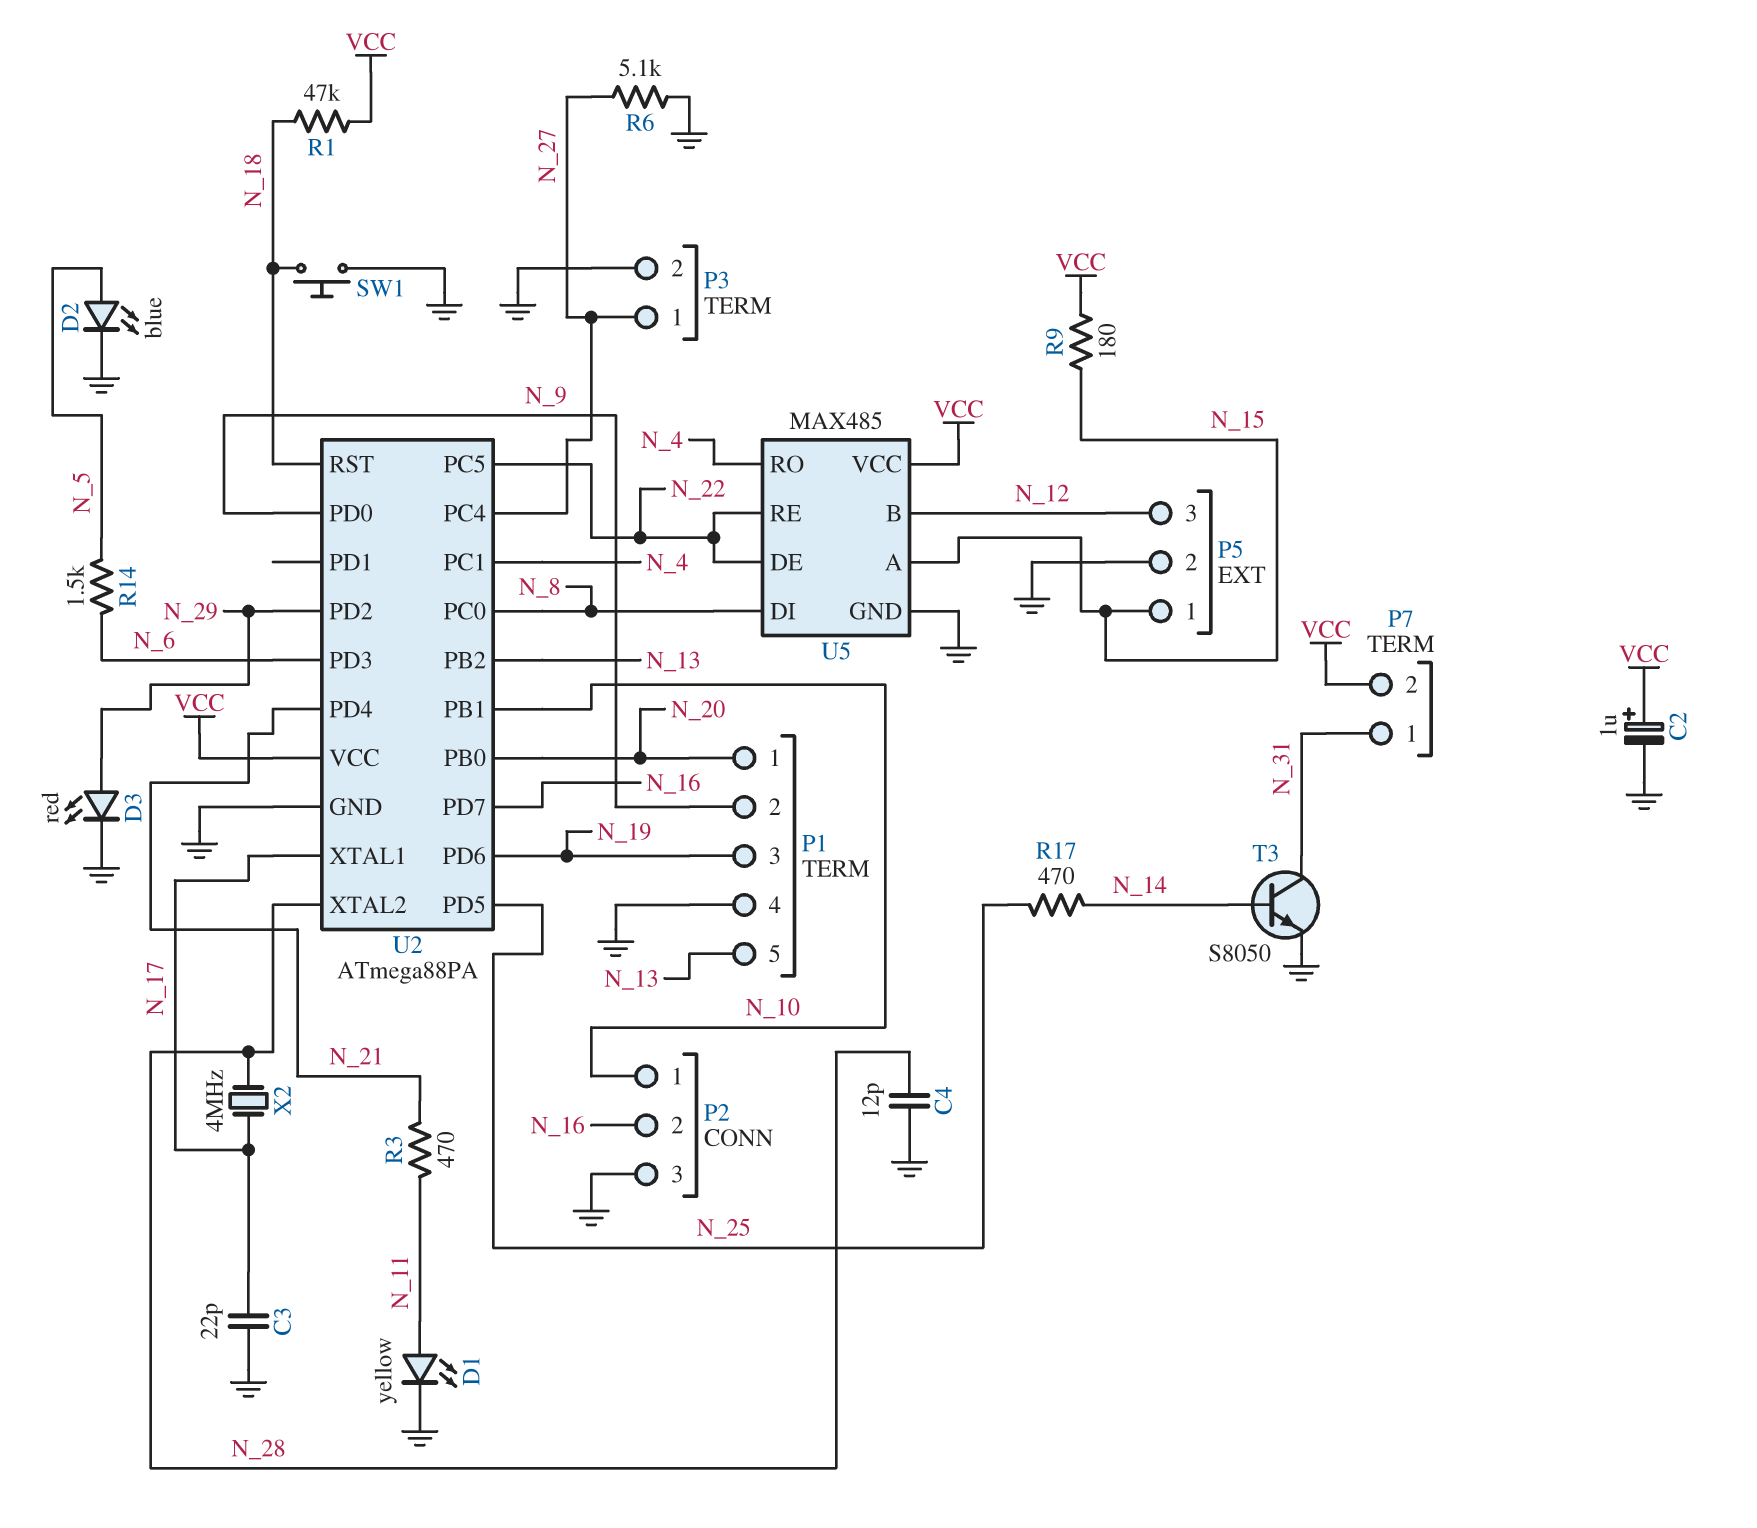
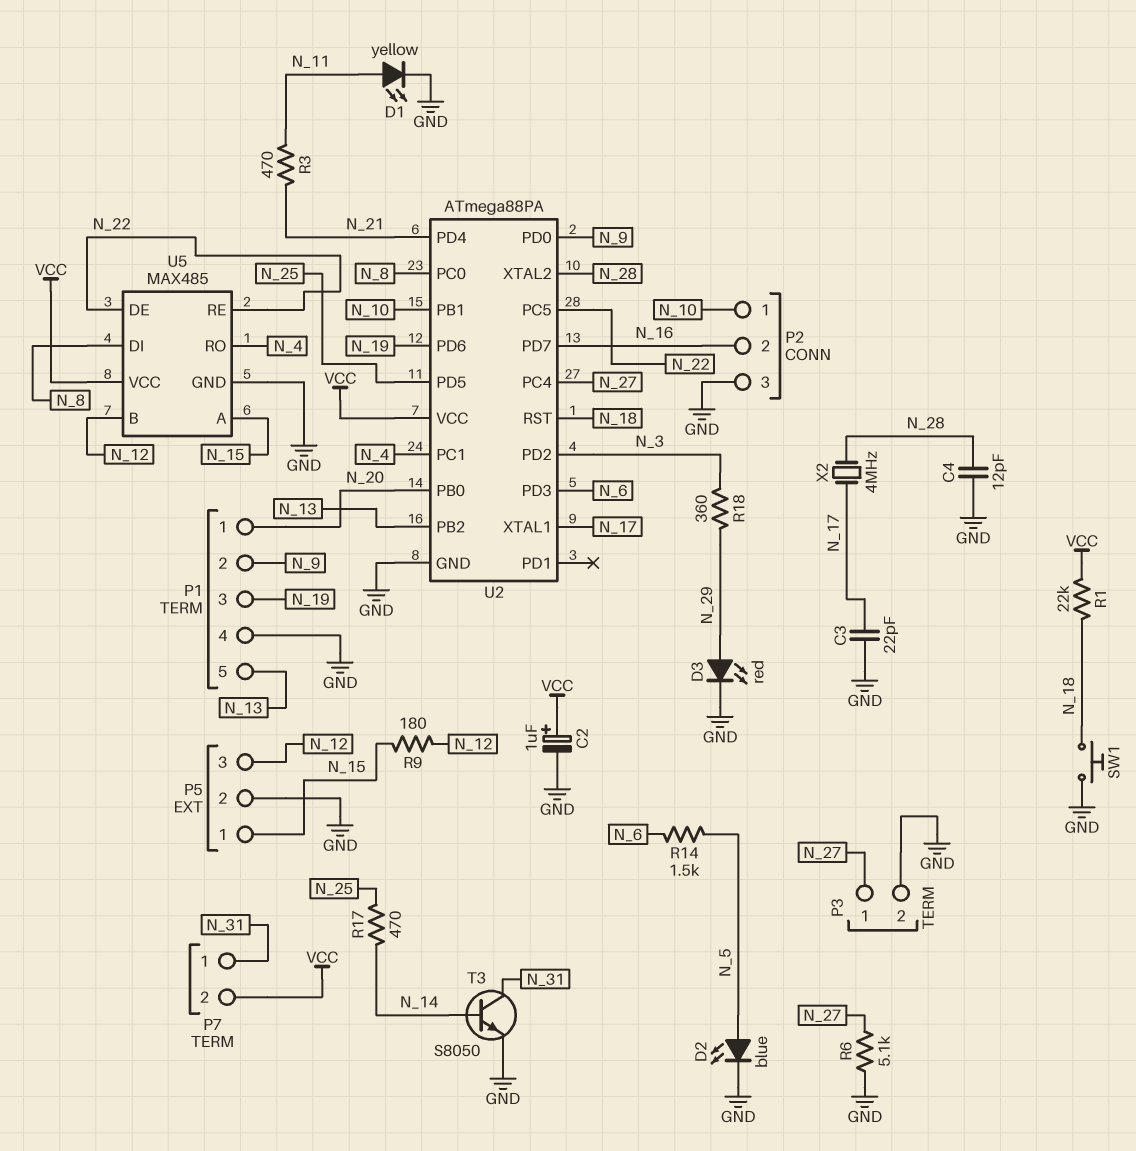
R1: 47k (N_18, VCC) -> 22k (N_18, VCC)
R9: 180 (N_15, VCC) -> 180 (N_12, N_15)
R18: none -> 360 (N_3, N_29)
U2 pin PD2: N_29 -> N_3

